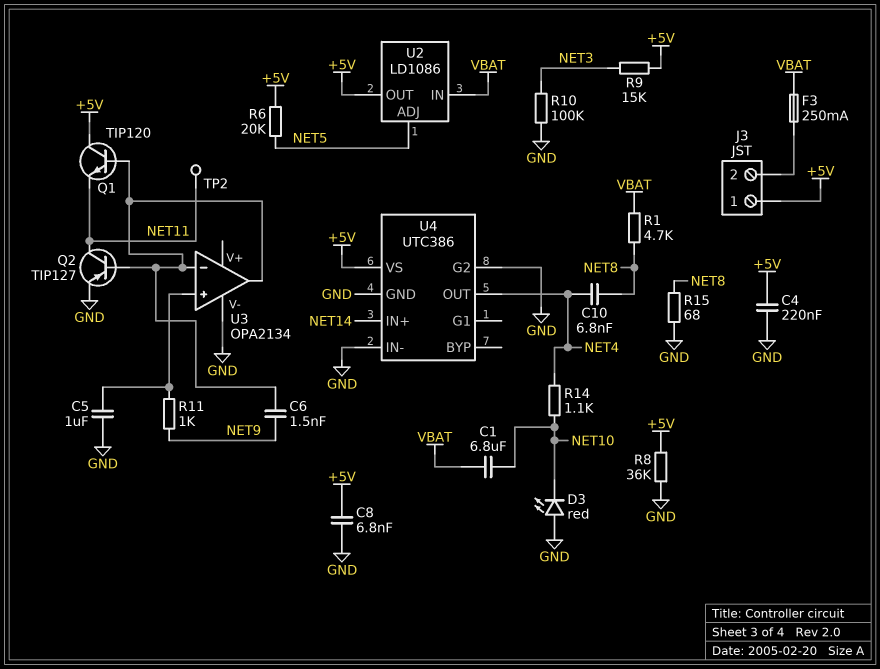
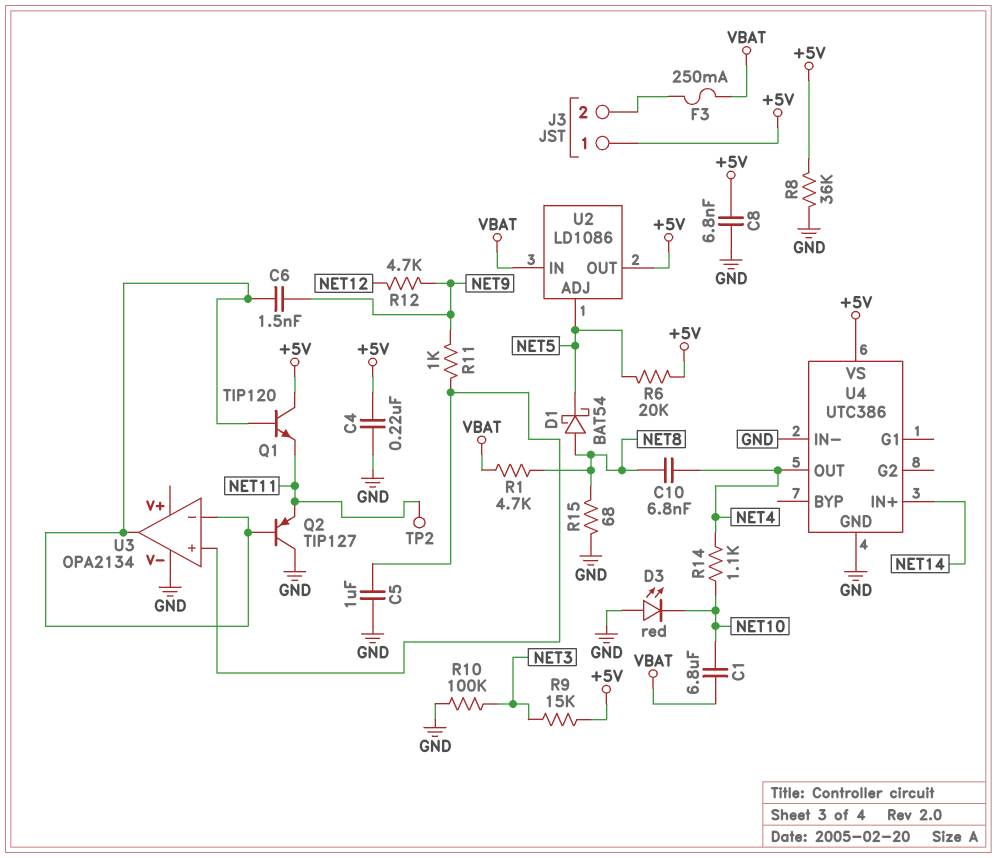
D1: none -> schottky BAT54 (A NET8, K NET5)
Q2: PNP TIP127 (B U3/in-, C NET11, E GND) -> PNP TIP127 (B U3/in-, C GND, E NET11)
R12: none -> 4.7k (NET9, NET12)
U4 pin G2: GND -> none

